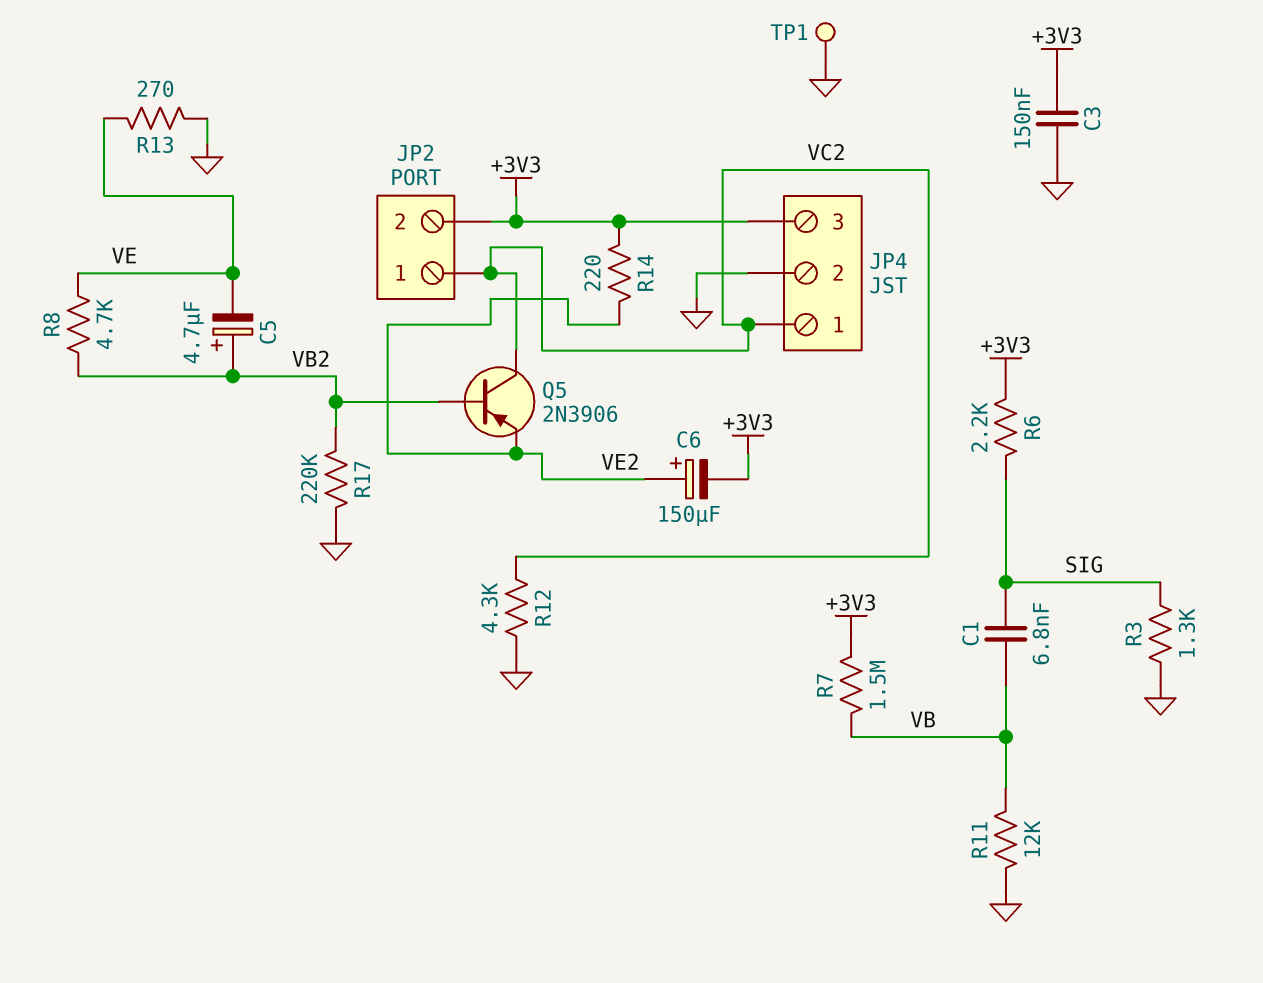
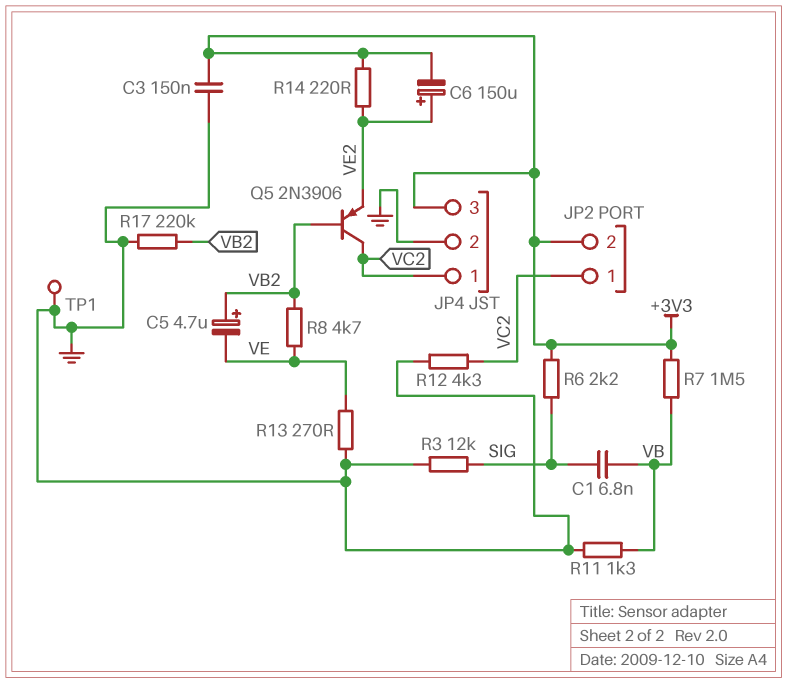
R3: 1.3k (GND, SIG) -> 12k (GND, SIG)
R11: 12k (GND, VB) -> 1.3k (GND, VB)

